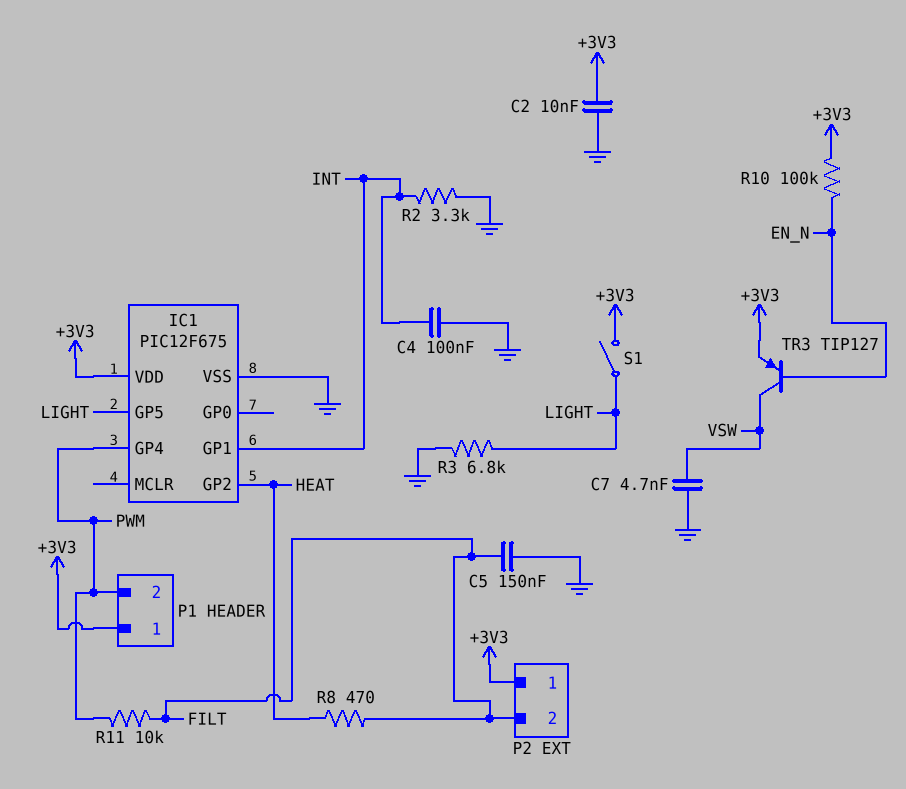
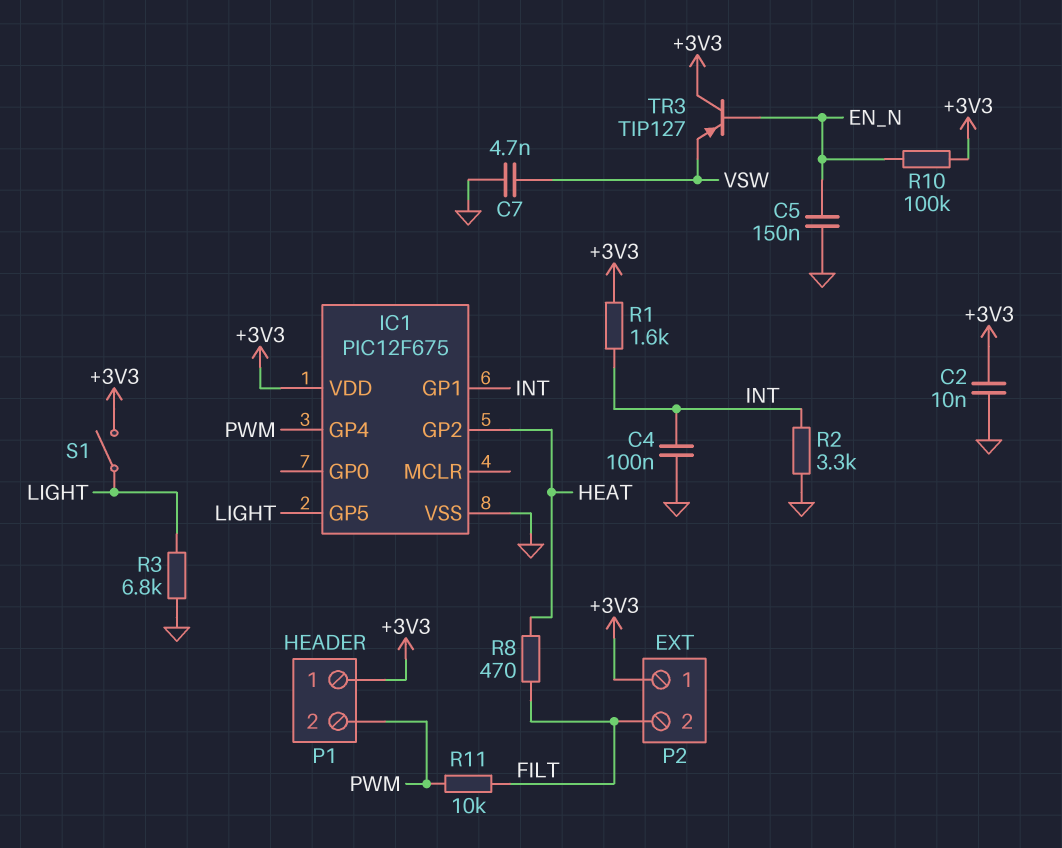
C5: 150nF (FILT, GND) -> 150nF (EN_N, GND)
R1: none -> 1.6k (+3V3, INT)
TR3: PNP TIP127 (B EN_N, C VSW, E +3V3) -> PNP TIP127 (B EN_N, C +3V3, E VSW)

